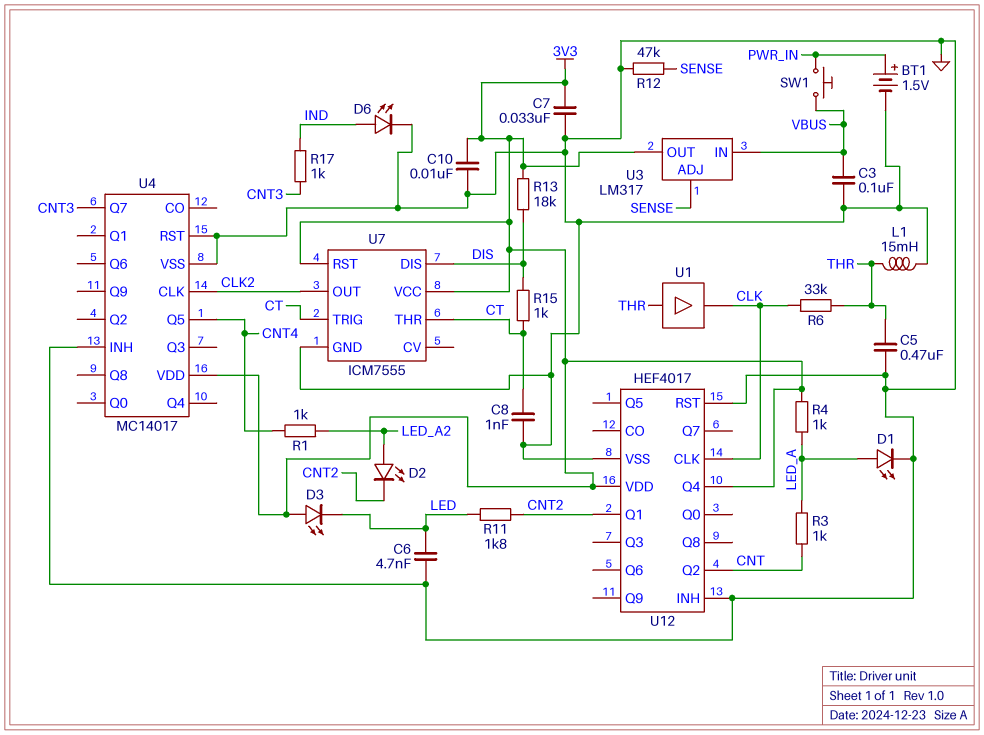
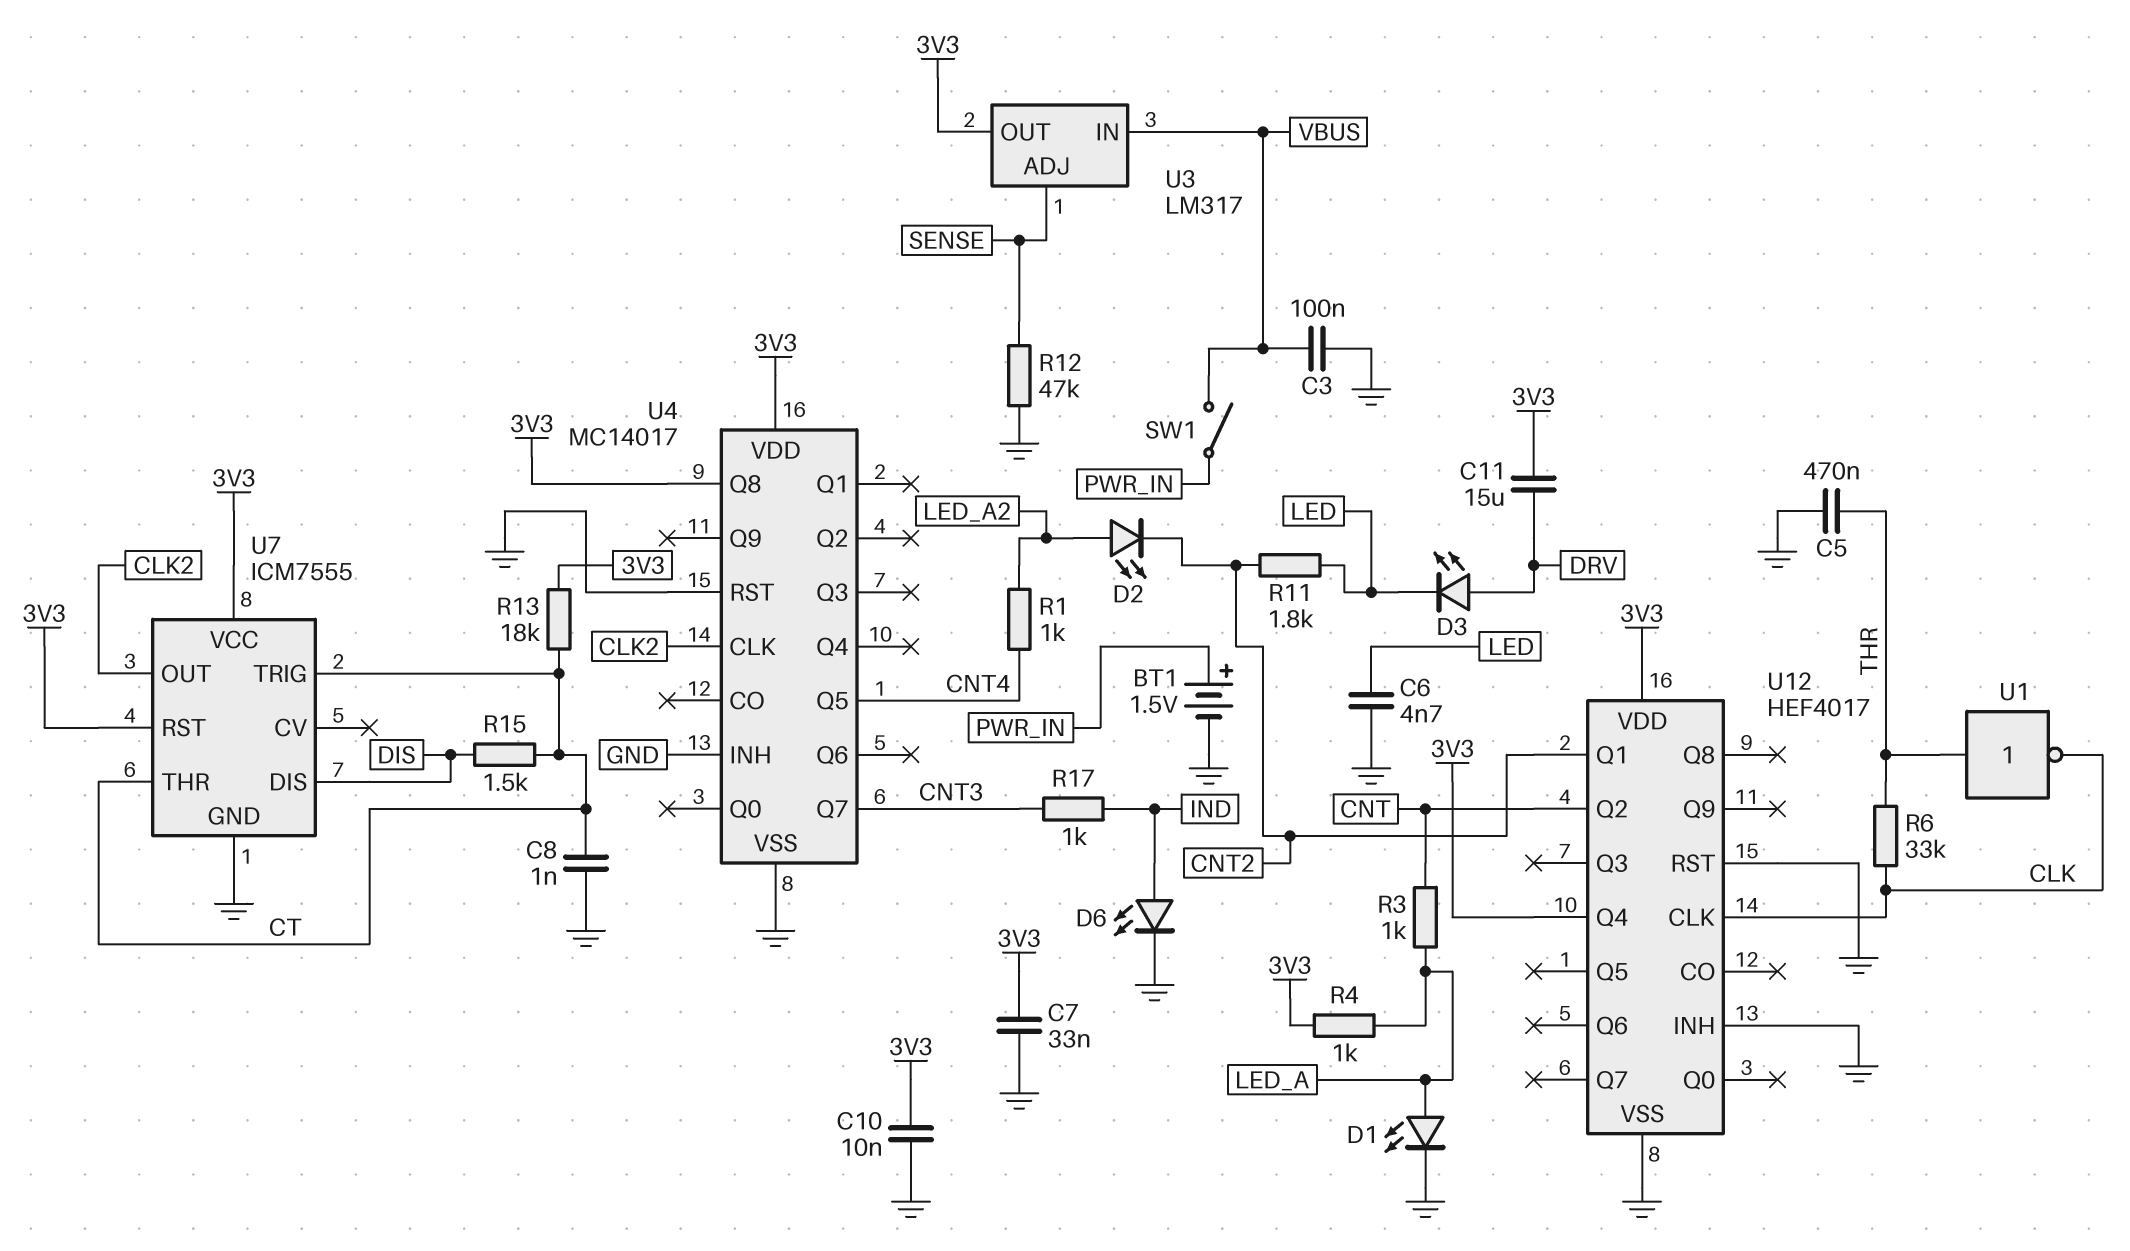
C11: none -> 15uF (3V3, DRV)
D3: LED (A 3V3, K LED) -> LED (A DRV, K LED)
L1: 15mH (GND, THR) -> none
R13: 18k (3V3, DIS) -> 18k (3V3, CT)
R15: 1k (CT, DIS) -> 1.5k (CT, DIS)
SW1: button (PWR_IN, VBUS) -> switch (PWR_IN, VBUS)
U1: buffer (in THR, out CLK) -> NOT (in THR, out CLK)
U4 pin Q8: none -> 3V3

